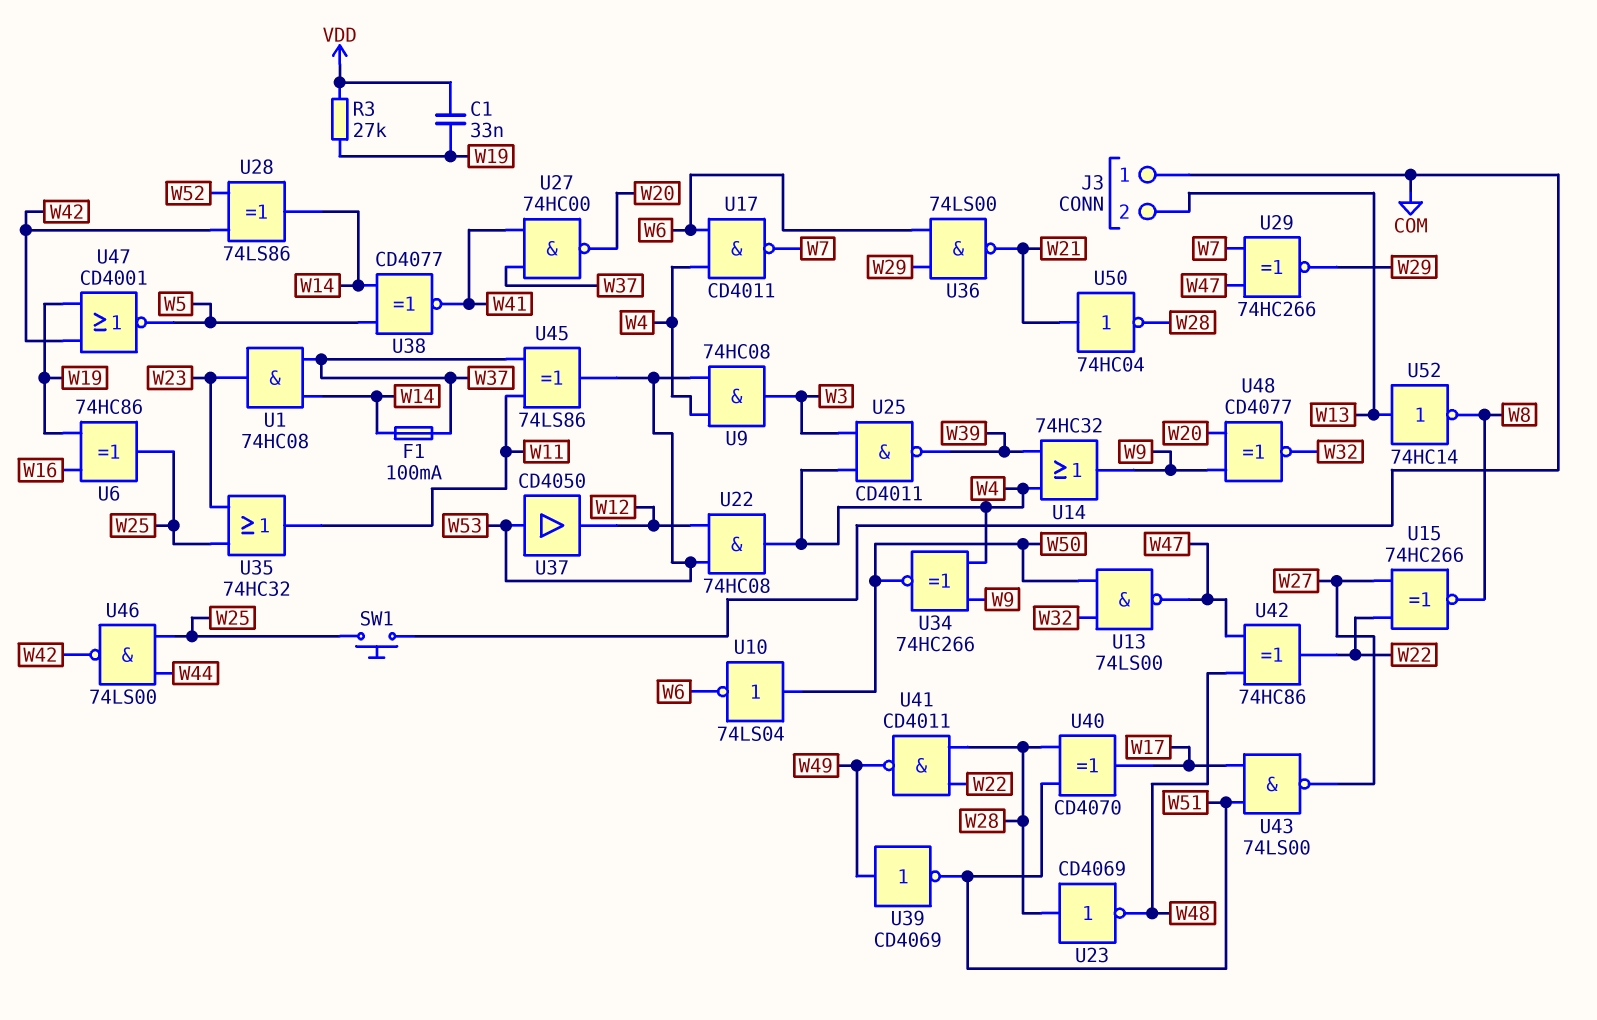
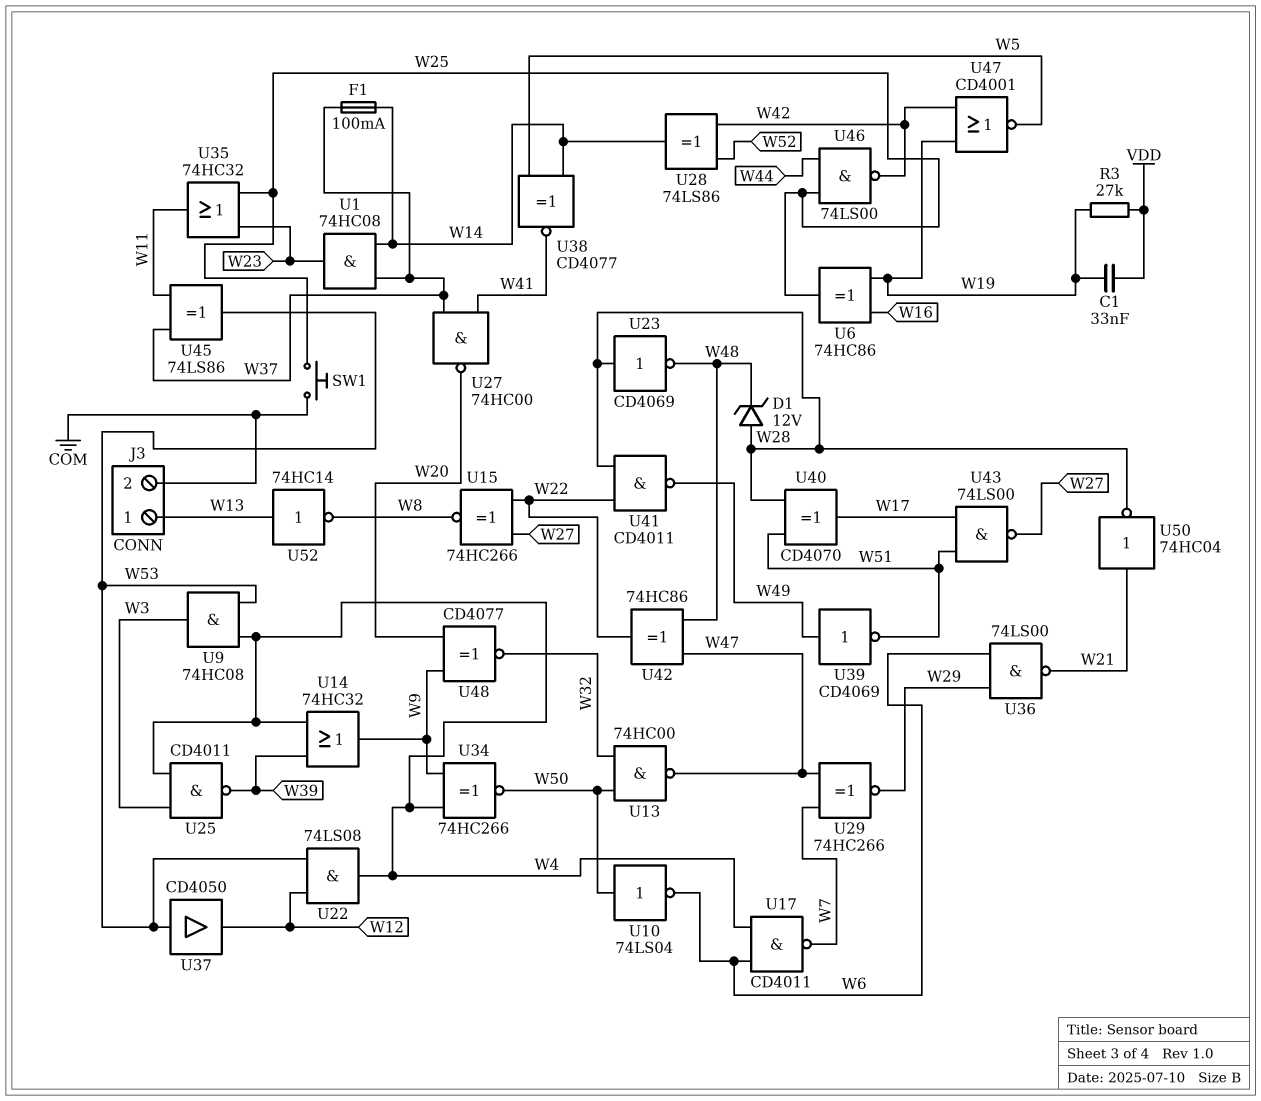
D1: none -> zener 12V (A W28, K W48)
J3 pin 1: COM -> W13
J3 pin 2: W13 -> COM
U13: NAND 74LS00 (in W32, in W50, out W47) -> NAND 74HC00 (in W32, in W50, out W47)
U22: AND 74HC08 (in W12, in W53, out W4) -> AND 74LS08 (in W12, in W53, out W4)

